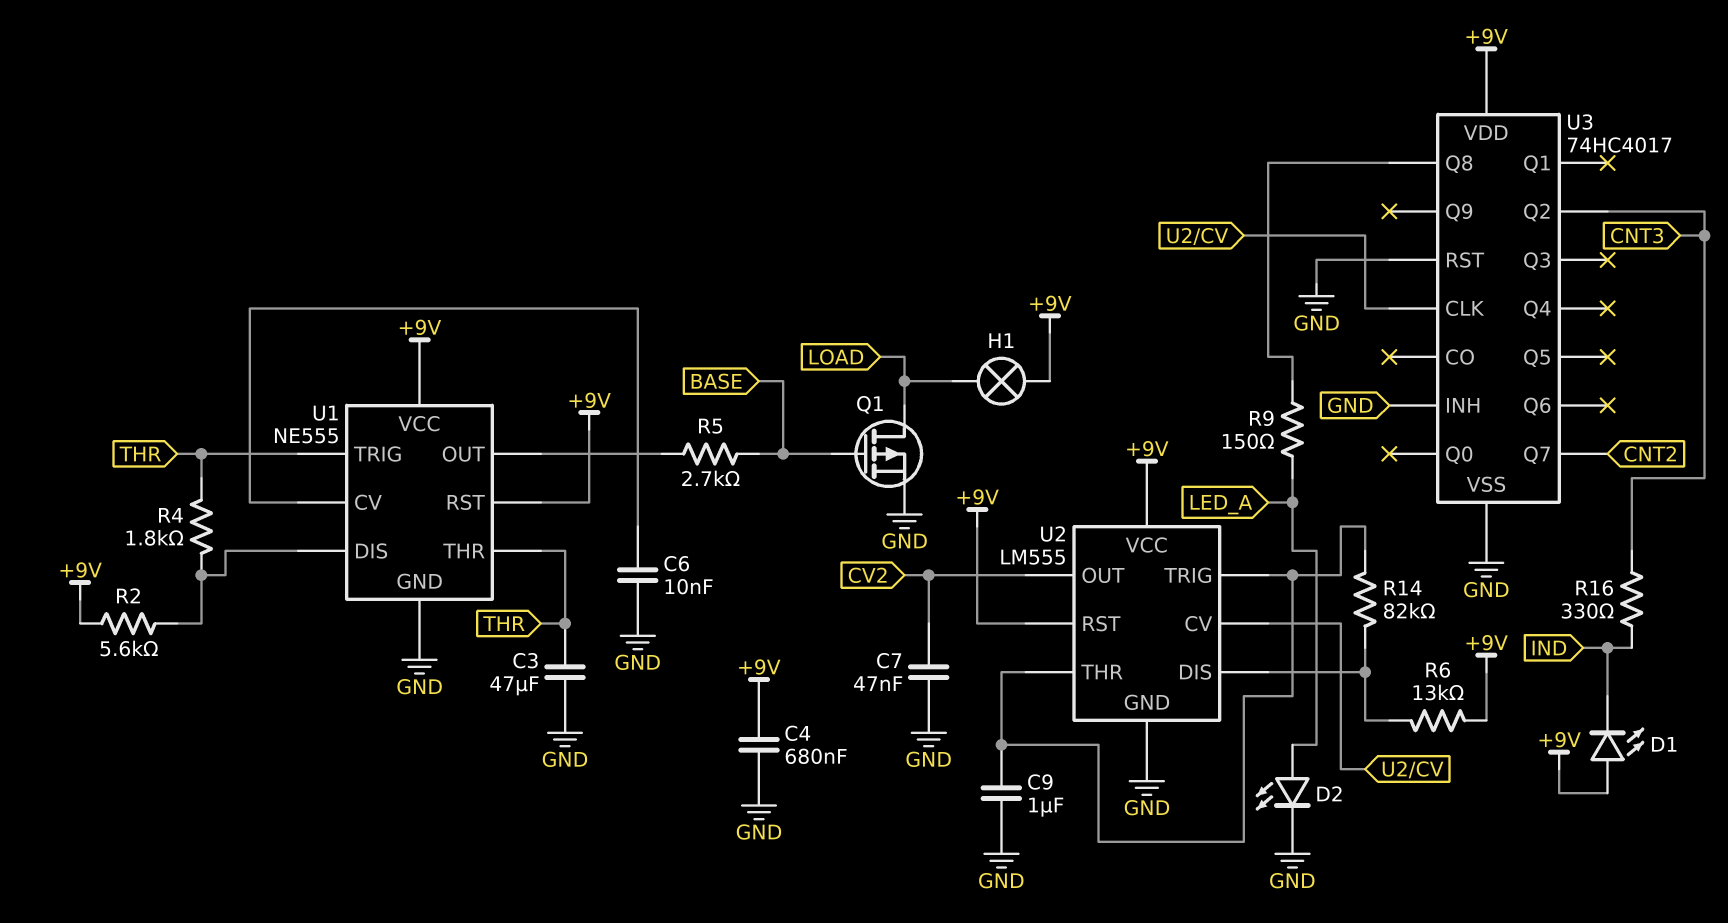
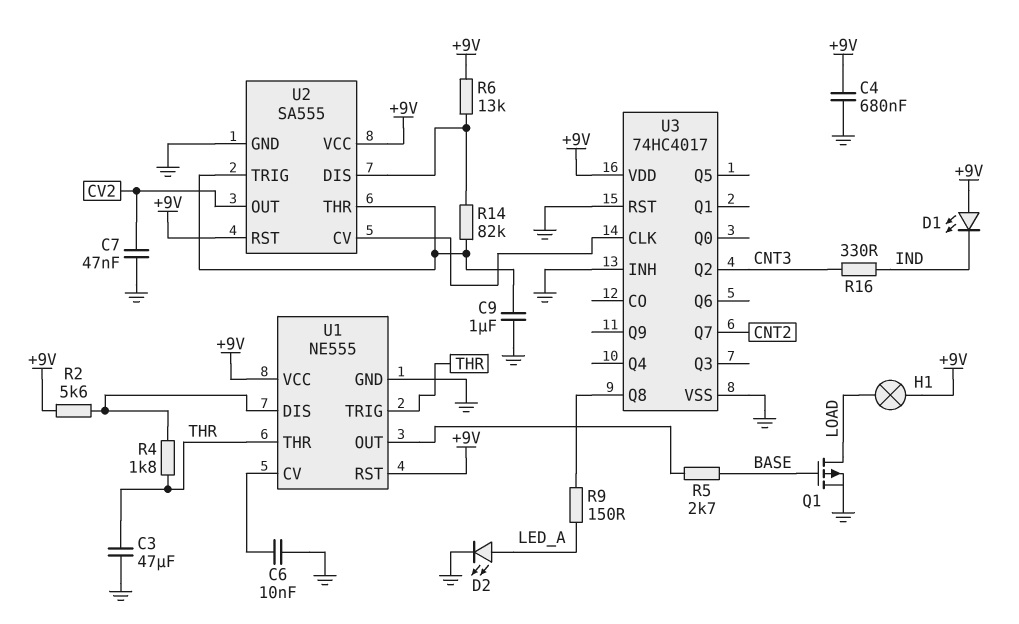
U2: LM555 -> SA555

